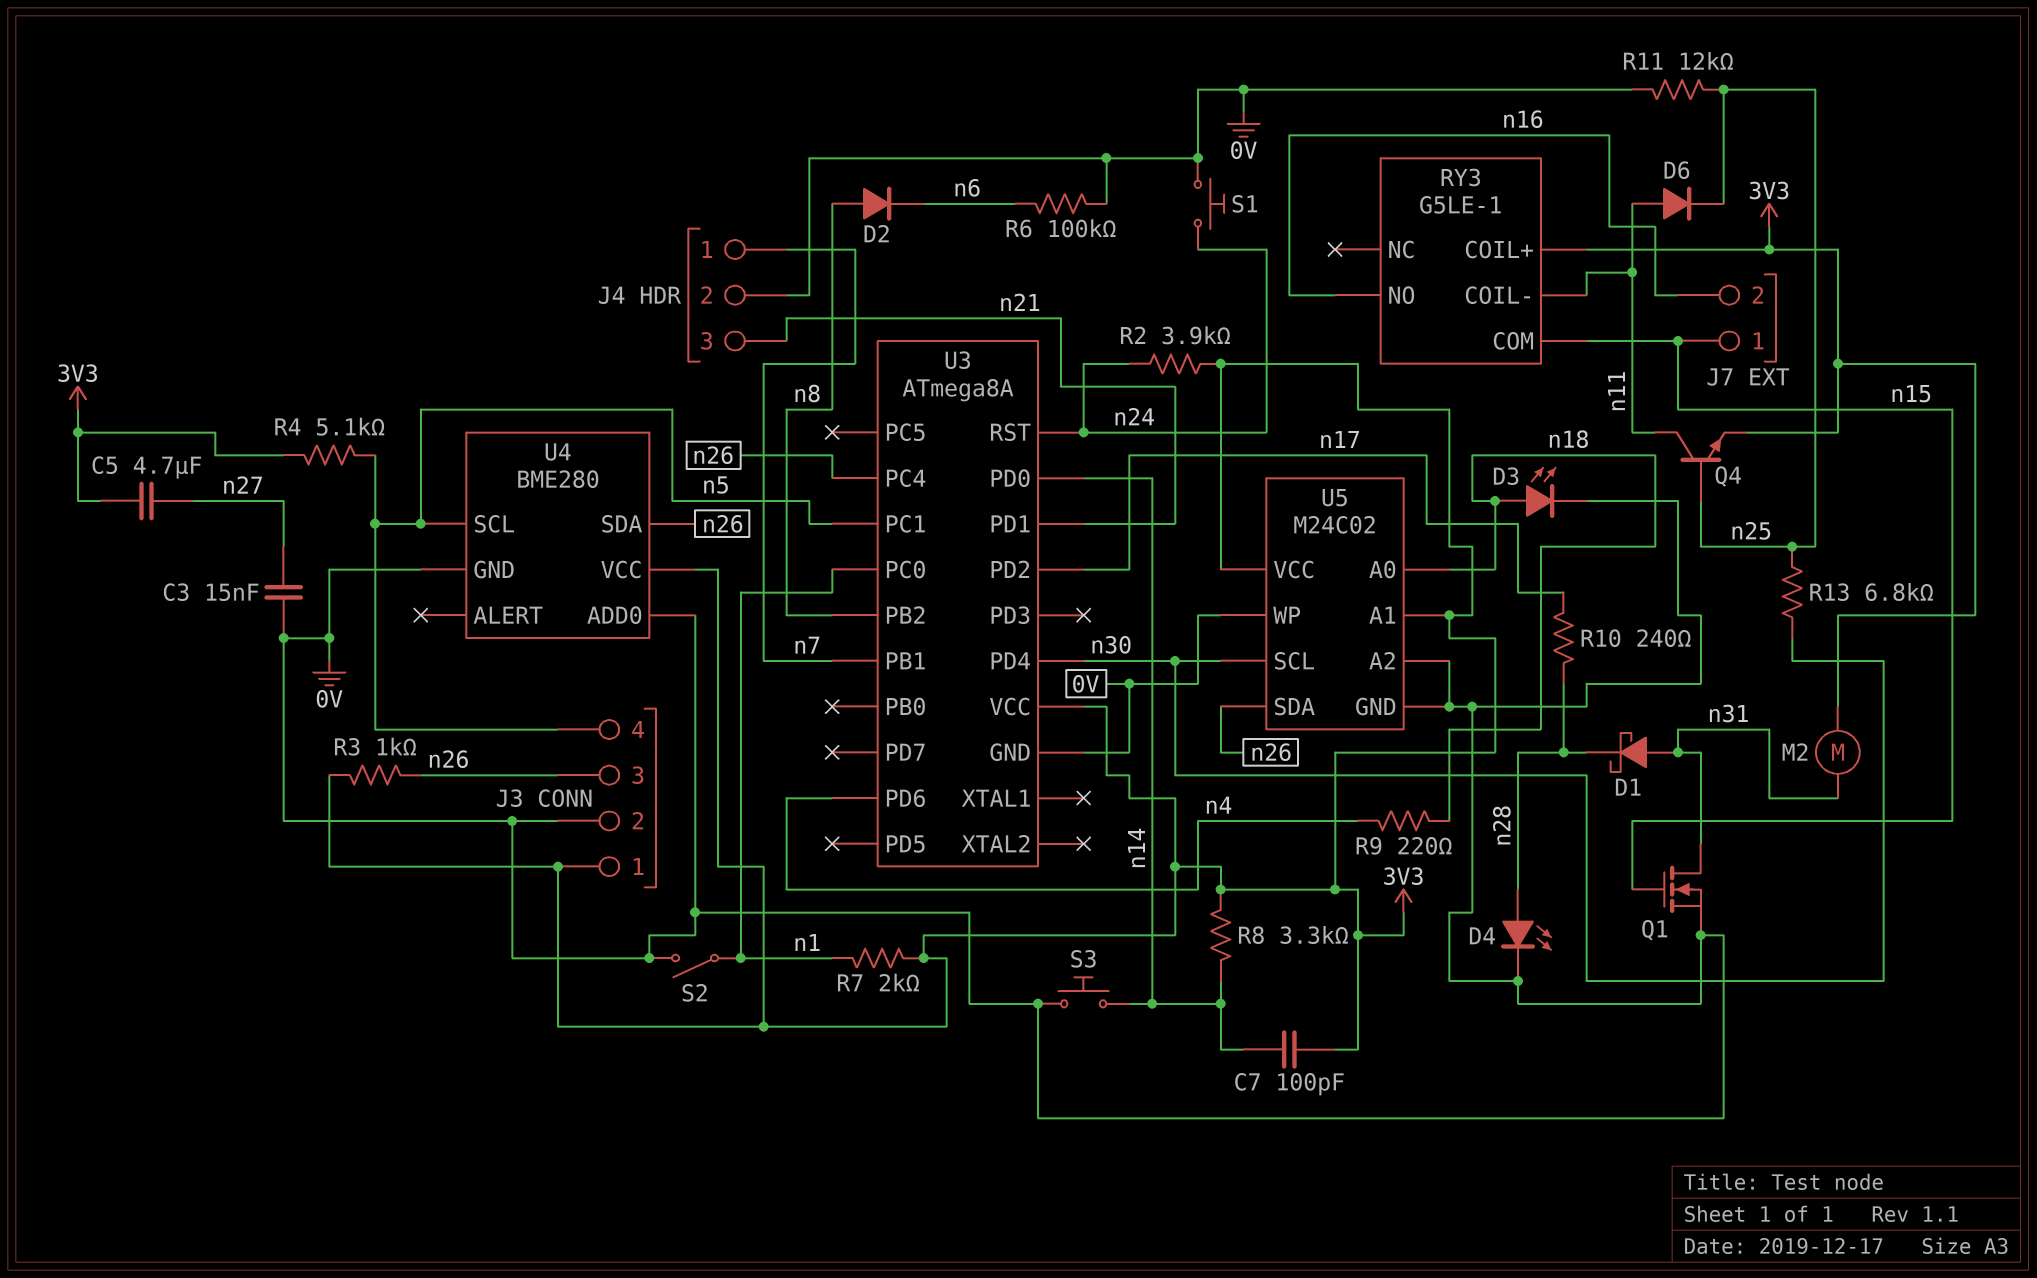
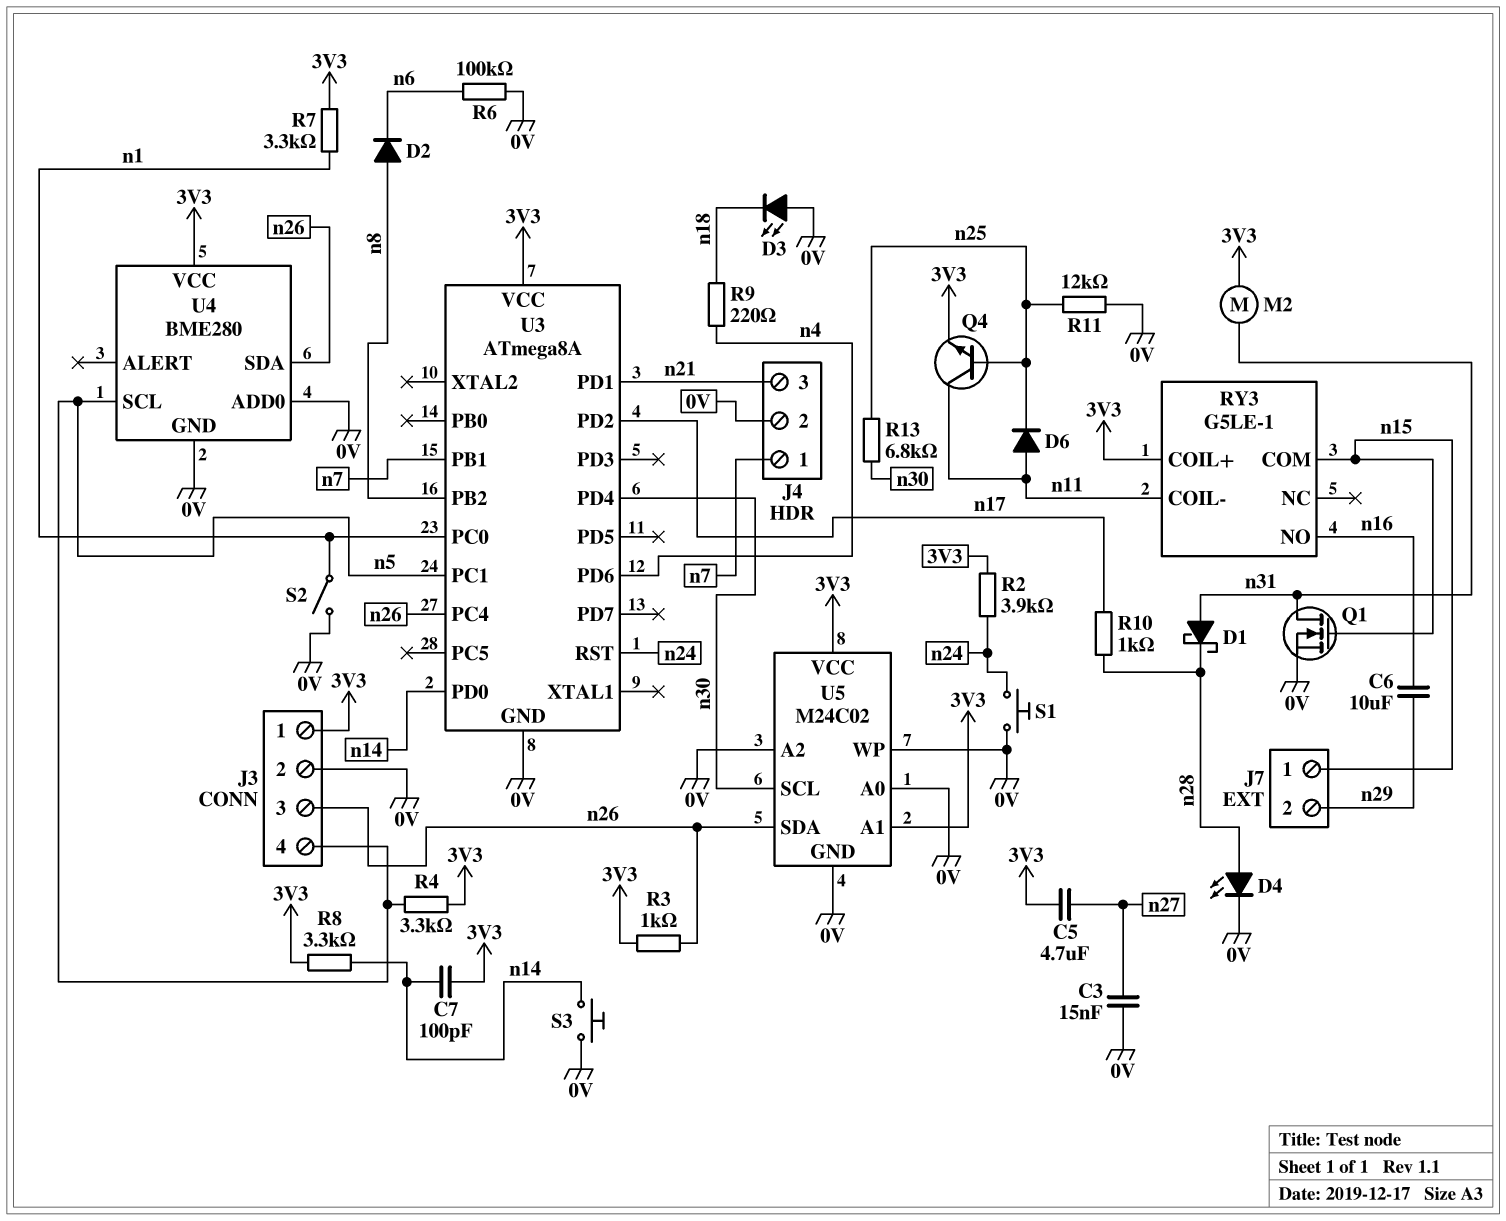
C6: none -> 10uF (n16, n29)
D3: LED (A n18, K 0V) -> LED (A 0V, K n18)
J7 pin 2: n16 -> n29
R4: 5.1k (3V3, n5) -> 3.3k (3V3, n5)
R7: 2k (3V3, n1) -> 3.3k (3V3, n1)
R10: 240 (n17, n28) -> 1k (n17, n28)
U5 pin A0: n18 -> 0V

